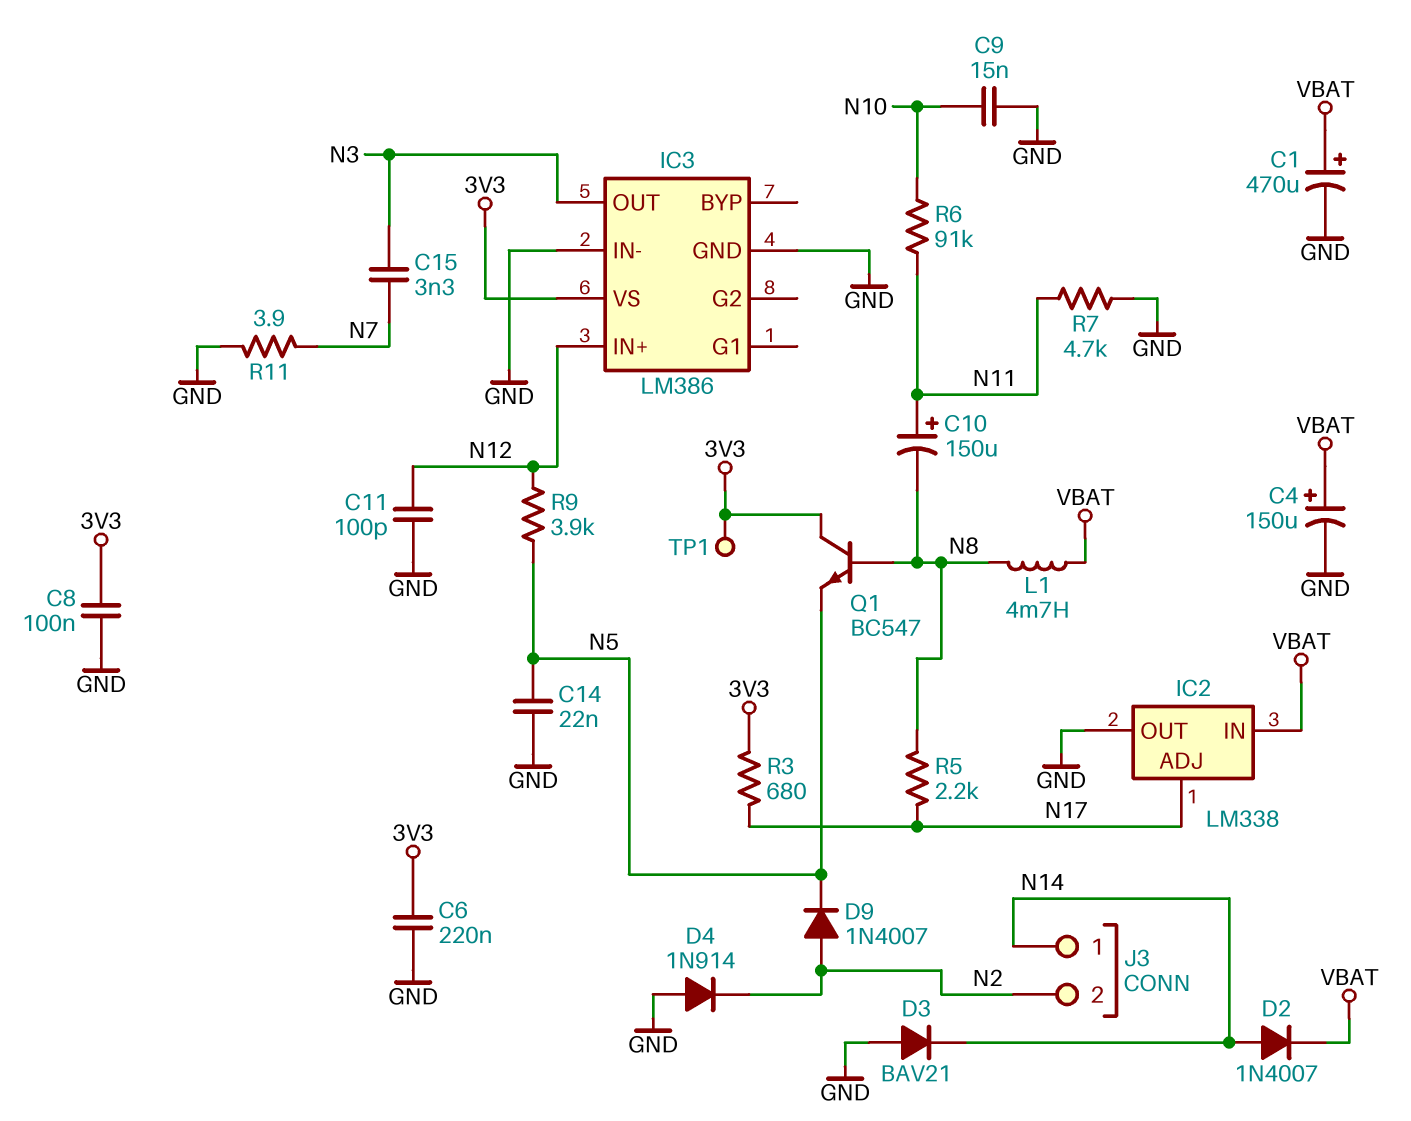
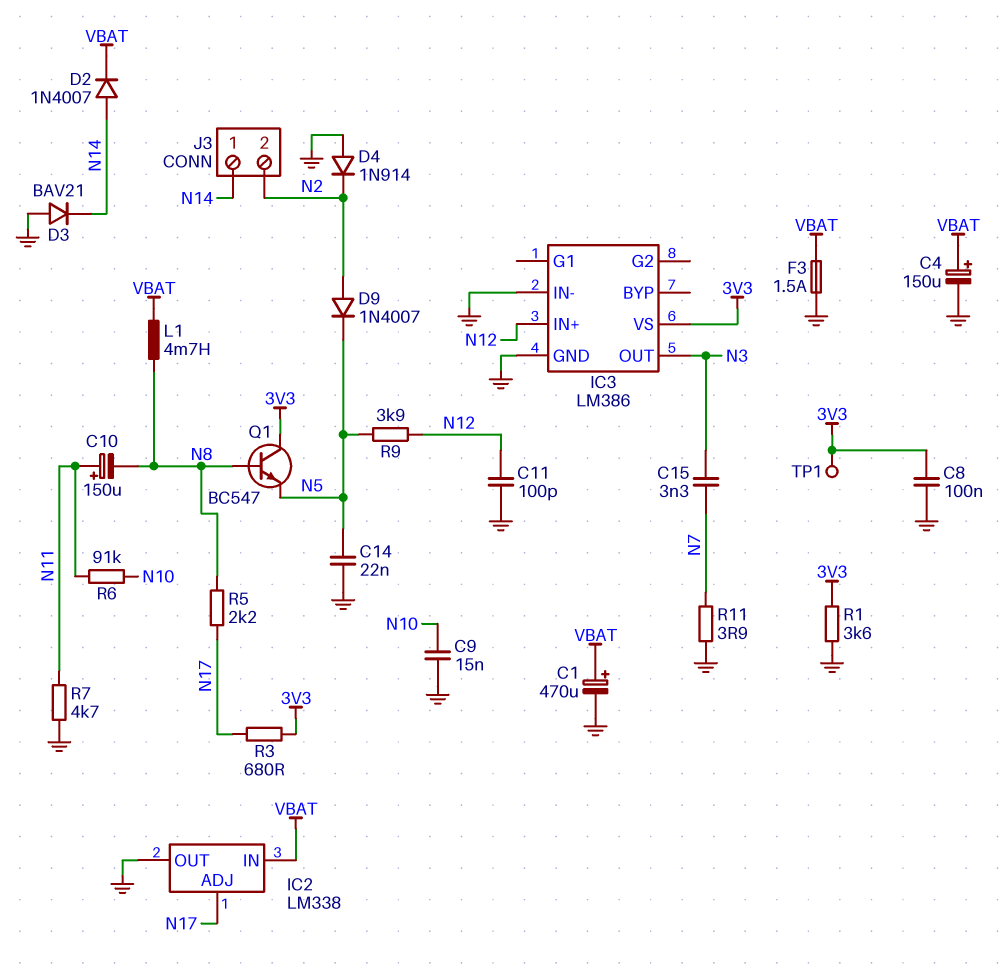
C6: 220nF (3V3, GND) -> none
F3: none -> 1.5A (GND, VBAT)
R1: none -> 3.6k (3V3, GND)

